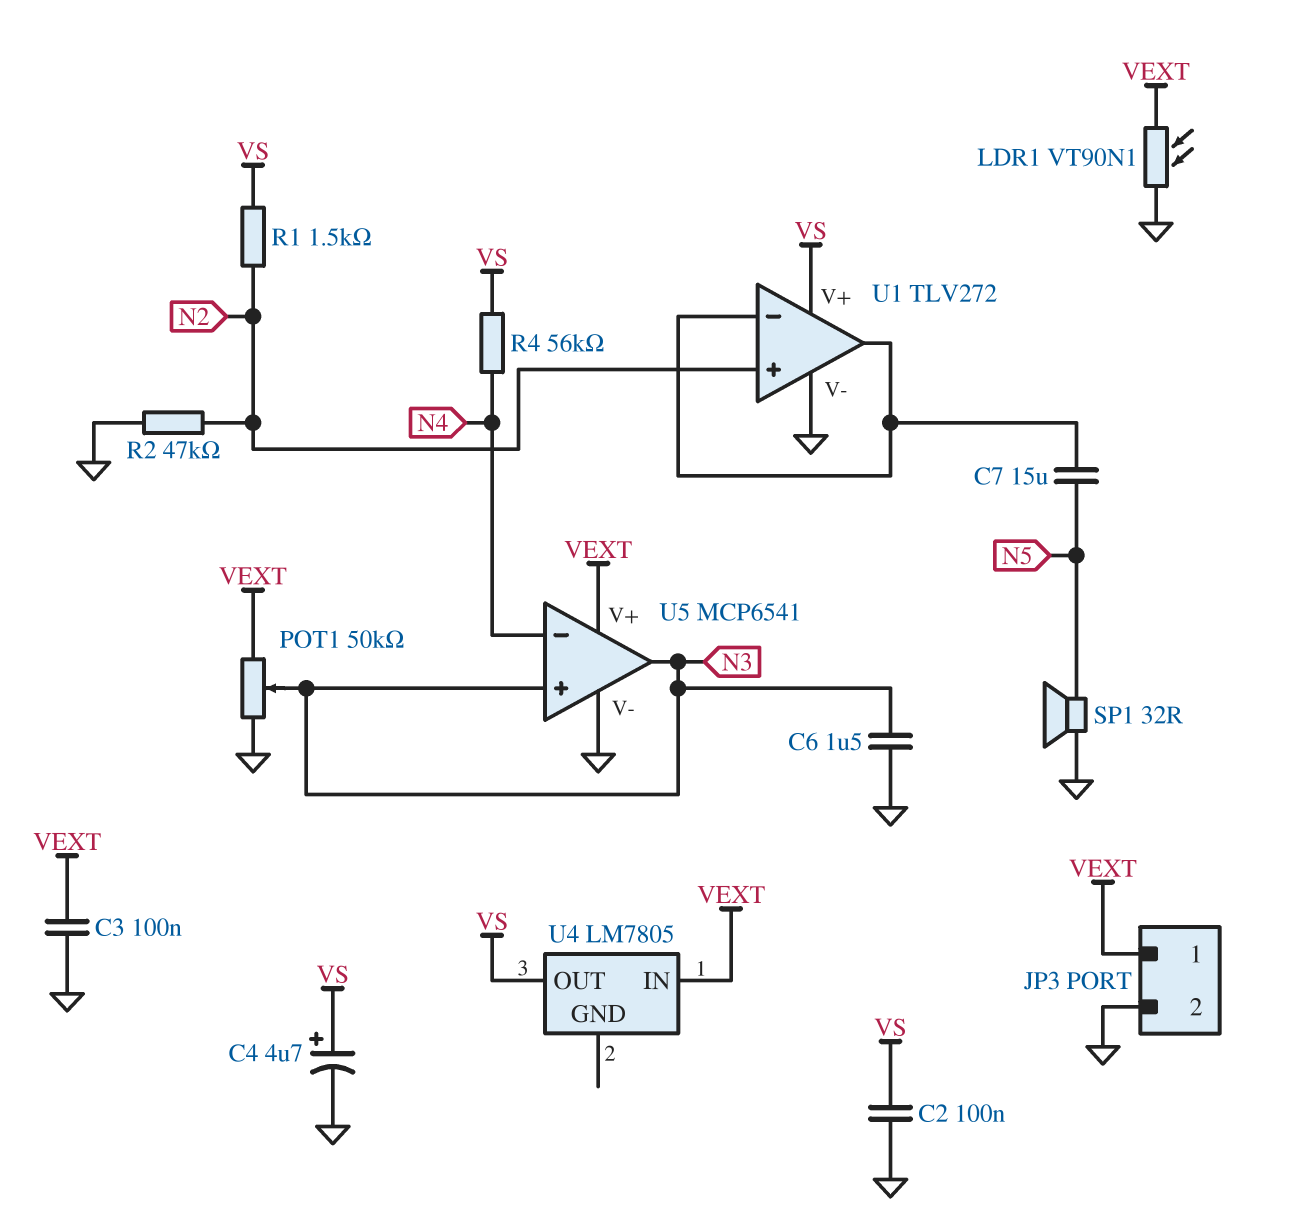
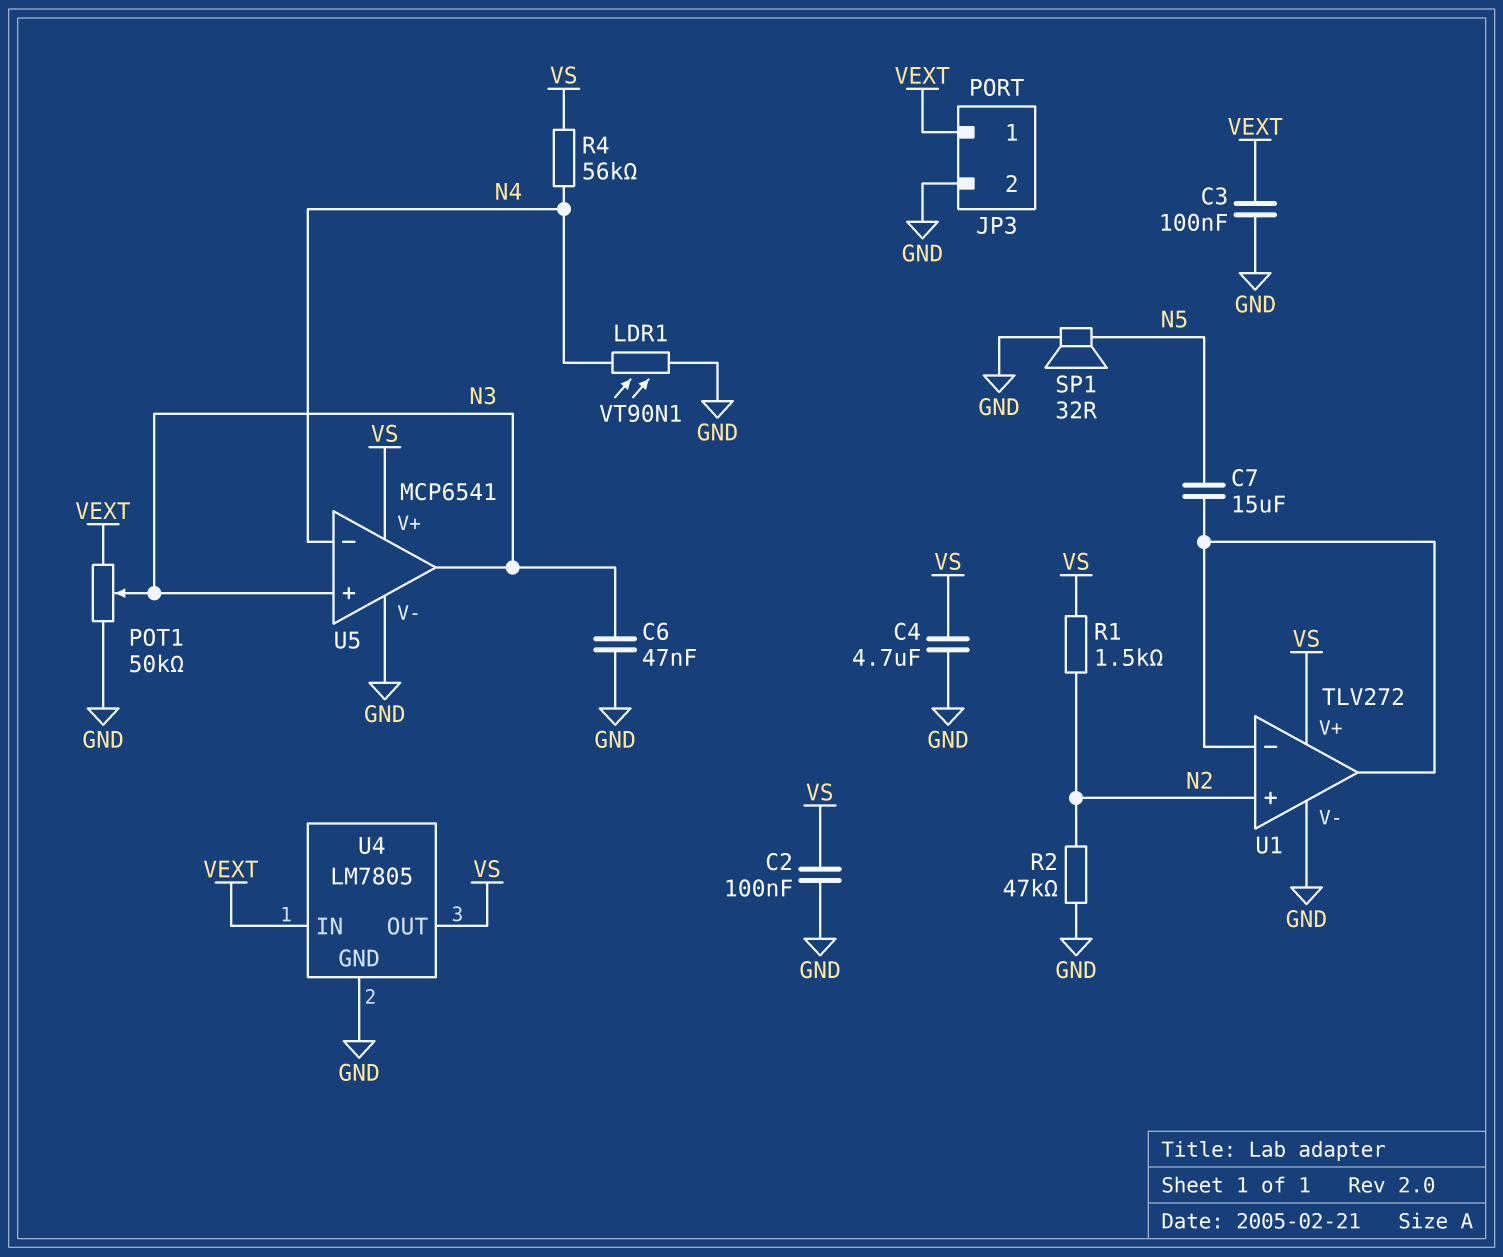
C4: 4.7uF (plus VS, minus GND) -> 4.7uF (GND, VS)
C6: 1.5uF (GND, N3) -> 47nF (GND, N3)
LDR1: VT90N1 (GND, VEXT) -> VT90N1 (GND, N4)
U4 pin GND: none -> GND
U5 pin V+: VEXT -> VS

